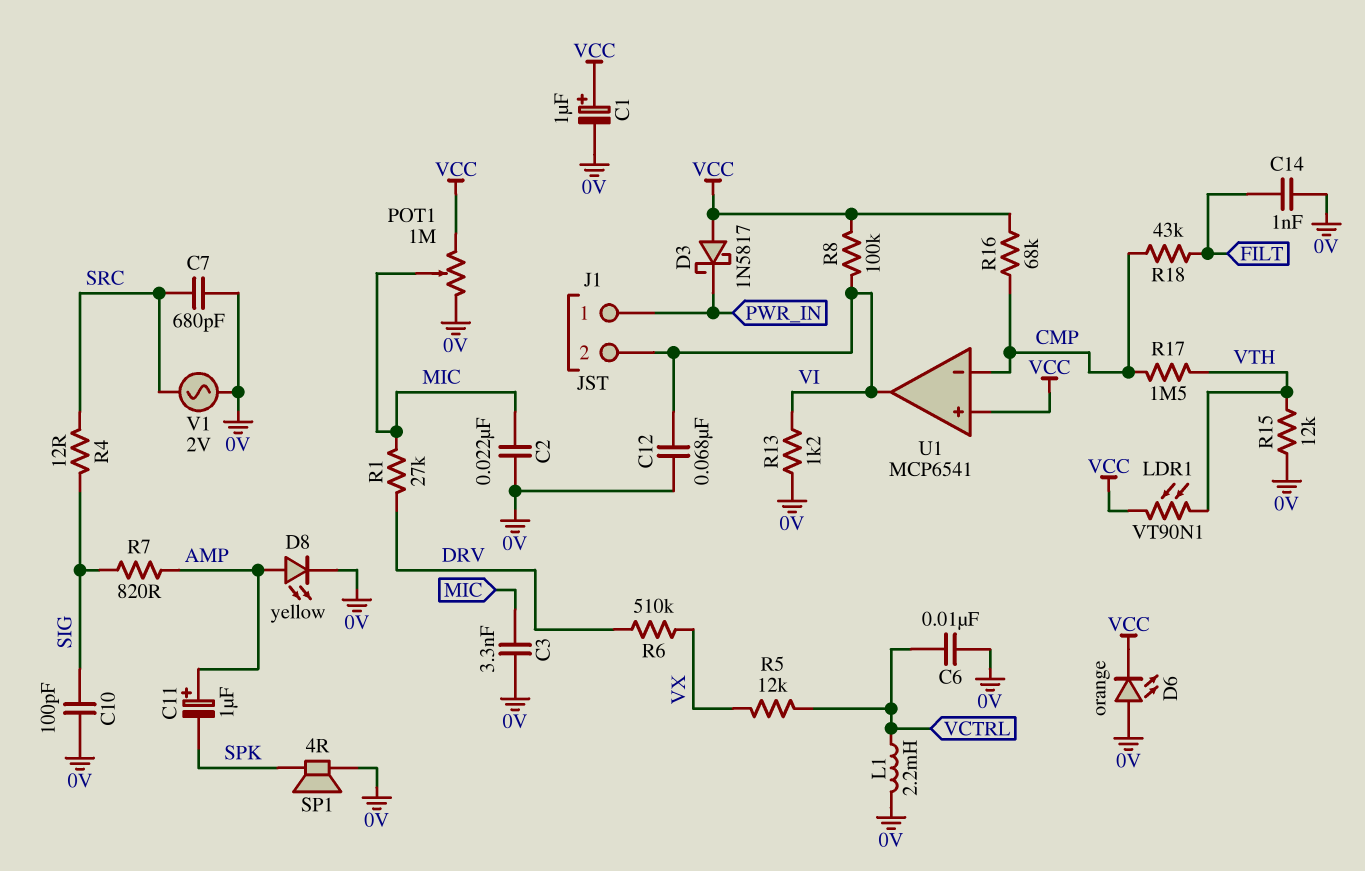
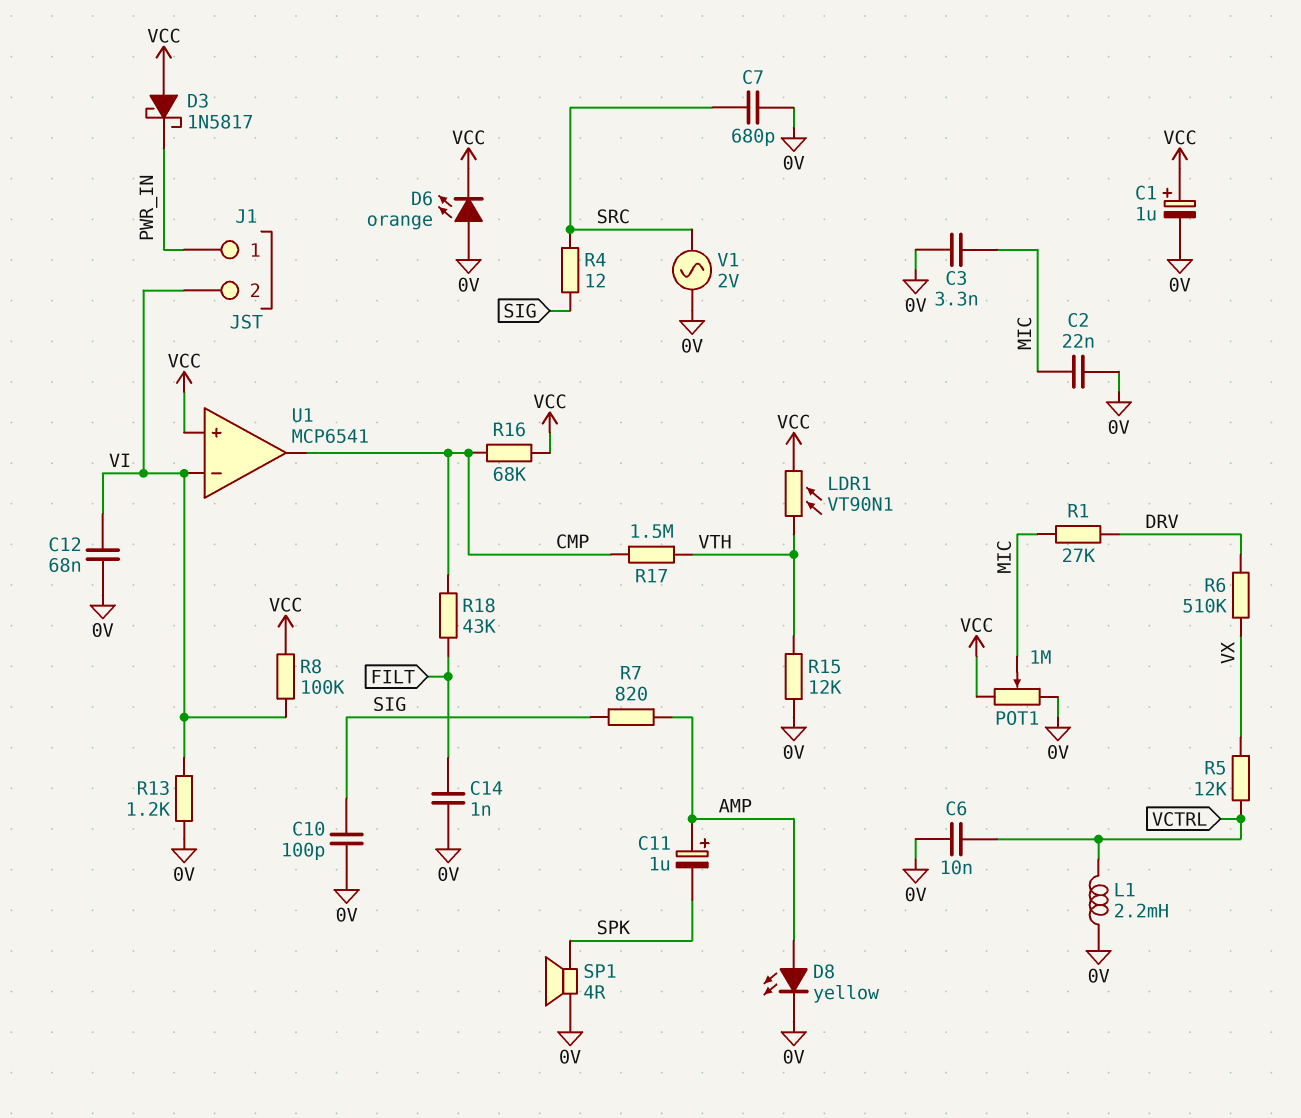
U1 pin in-: CMP -> VI
U1 pin out: VI -> CMP

